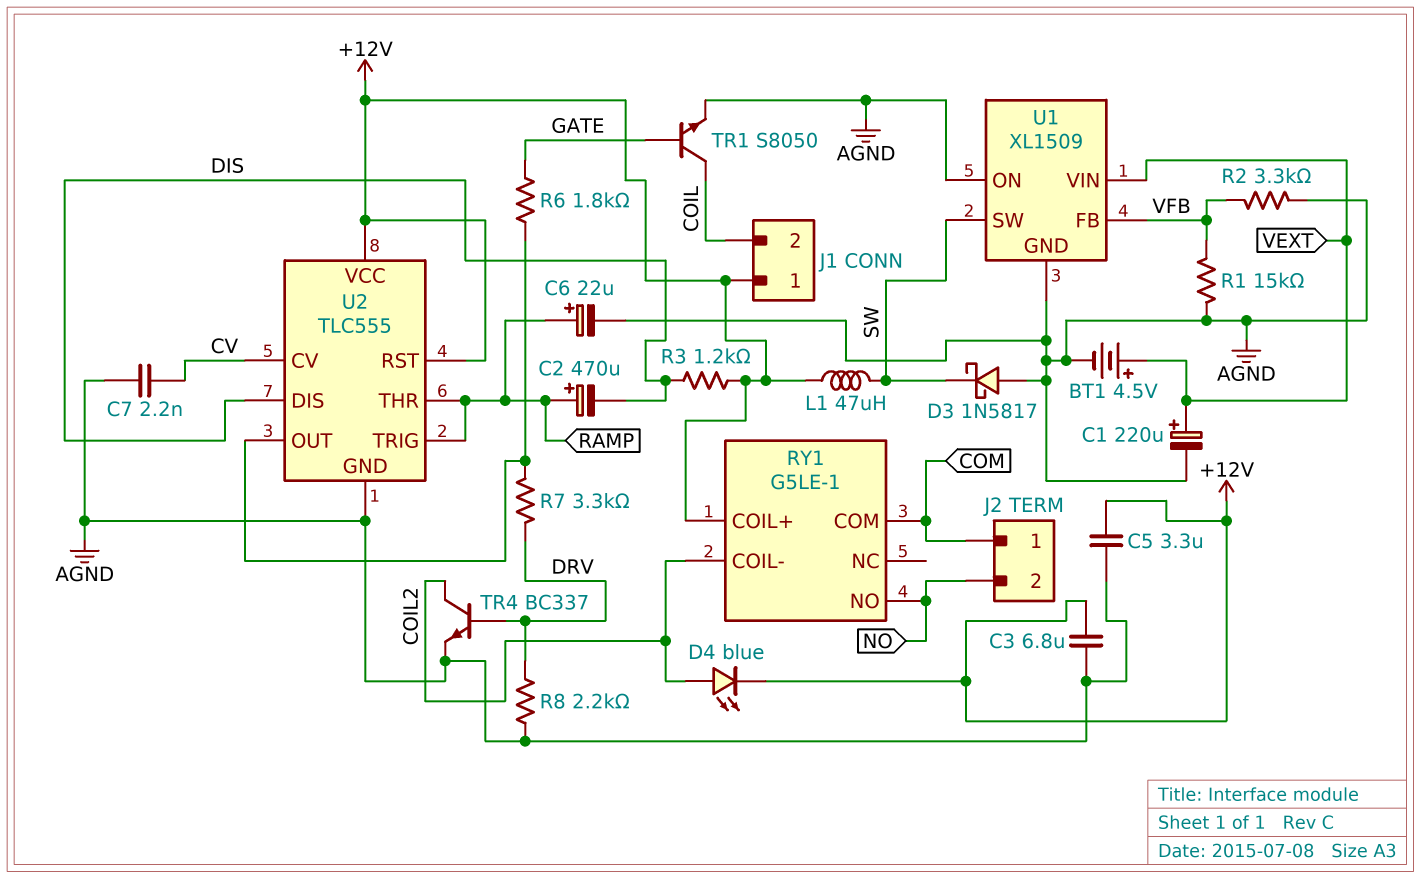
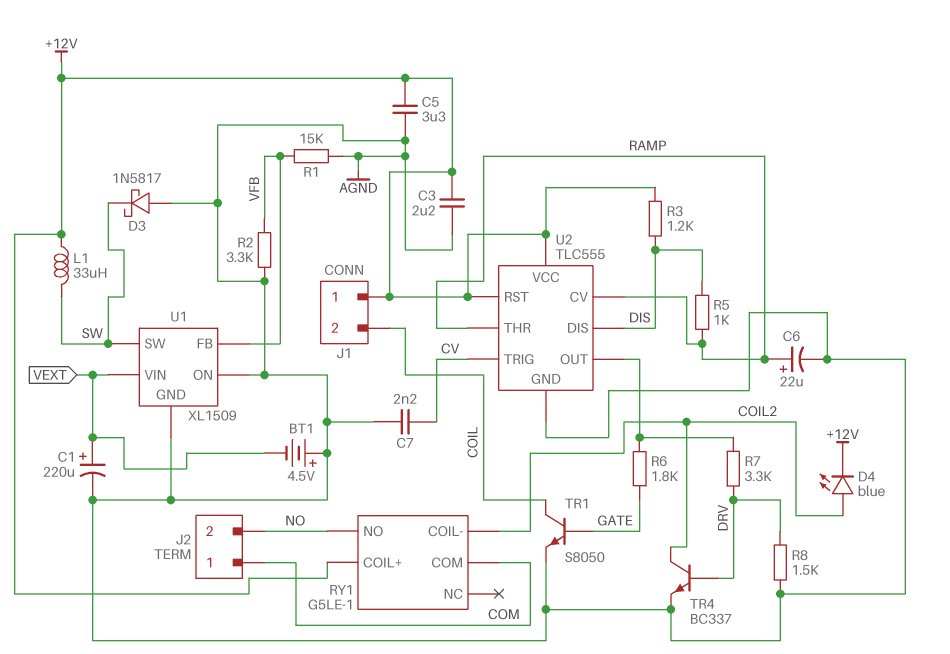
BT1: 4.5V (plus VEXT, minus AGND) -> 4.5V (plus AGND, minus VEXT)
C2: 470uF (plus RAMP, minus DIS) -> none
C3: 6.8uF (+12V, AGND) -> 2.2uF (+12V, AGND)
L1: 47uH (+12V, SW) -> 33uH (+12V, SW)
R5: none -> 1k (DIS, RAMP)
R8: 2.2k (AGND, DRV) -> 1.5k (AGND, DRV)
U2 pin CV: CV -> RAMP
U2 pin TRIG: RAMP -> CV

